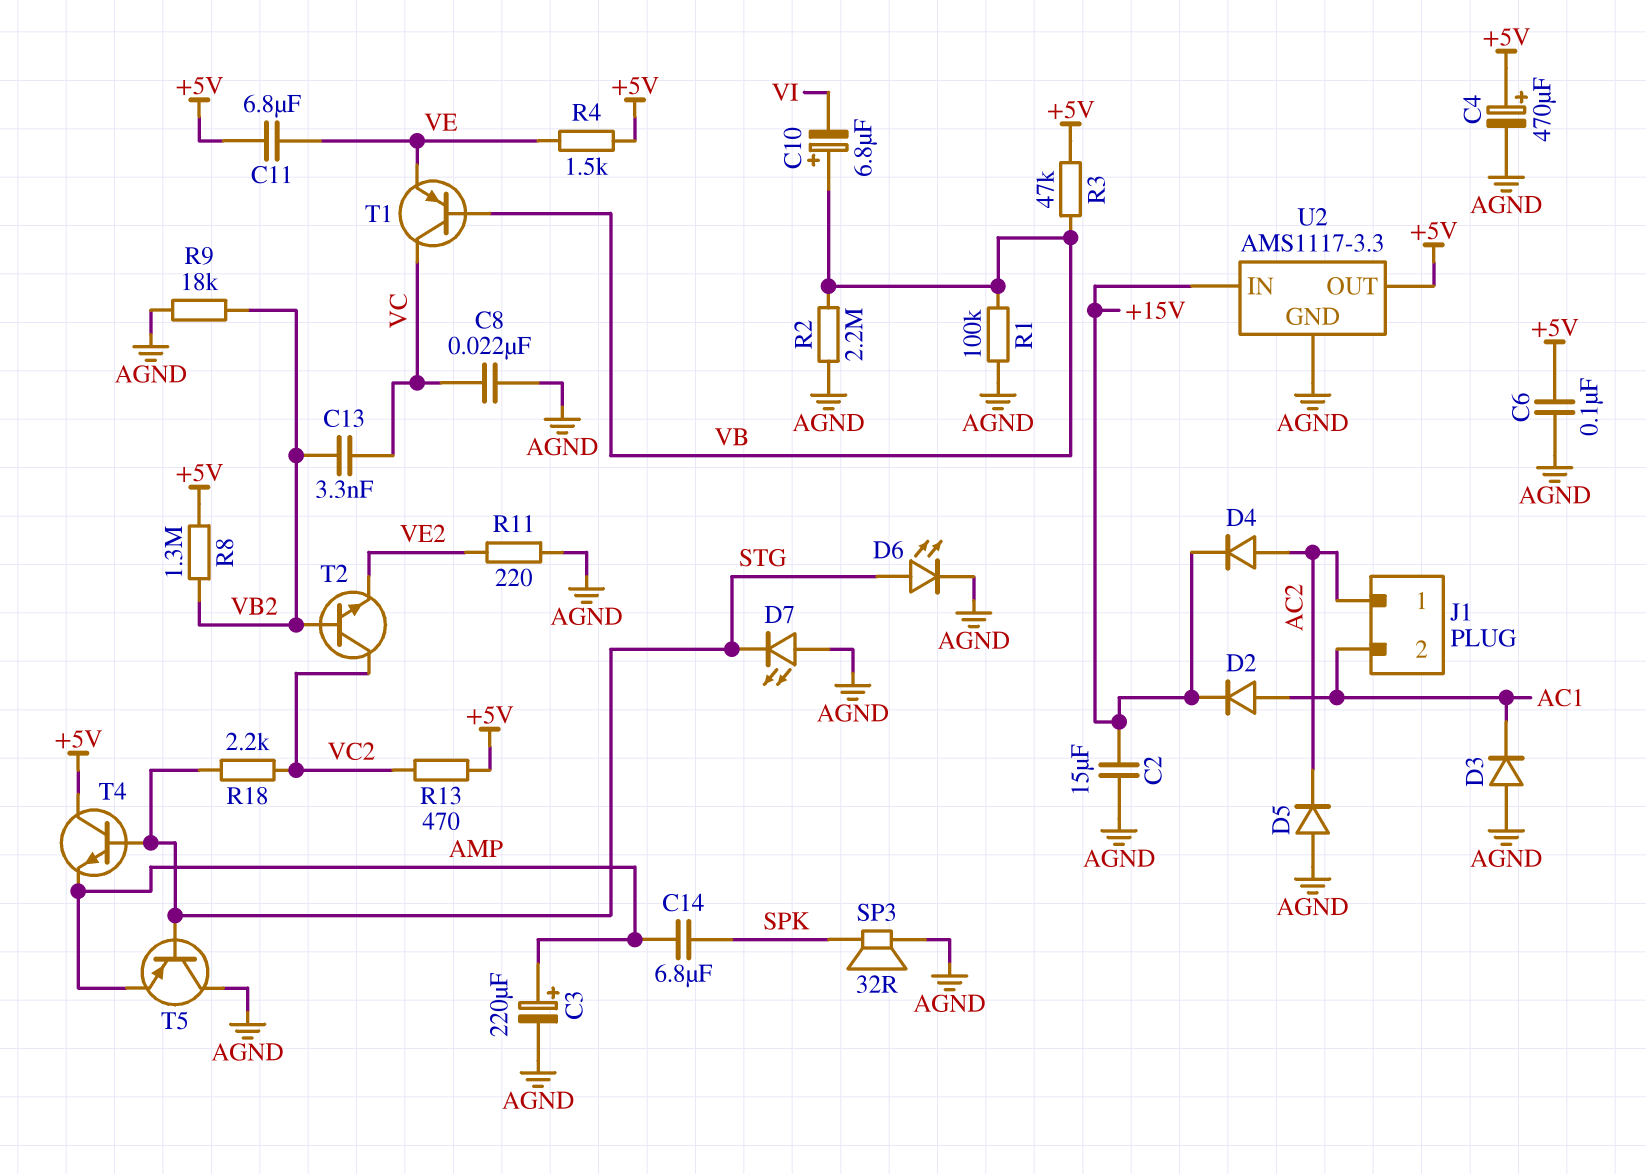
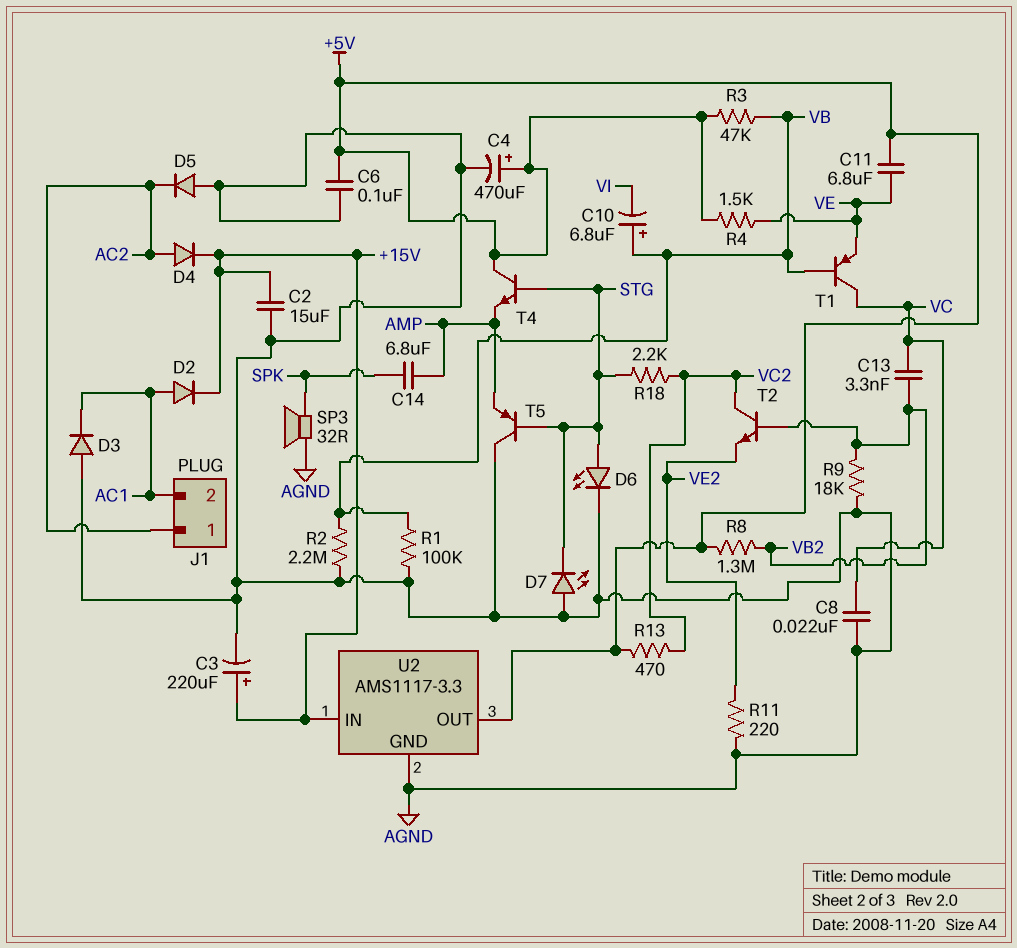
C3: 220uF (plus AMP, minus AGND) -> 220uF (plus +15V, minus AGND)

